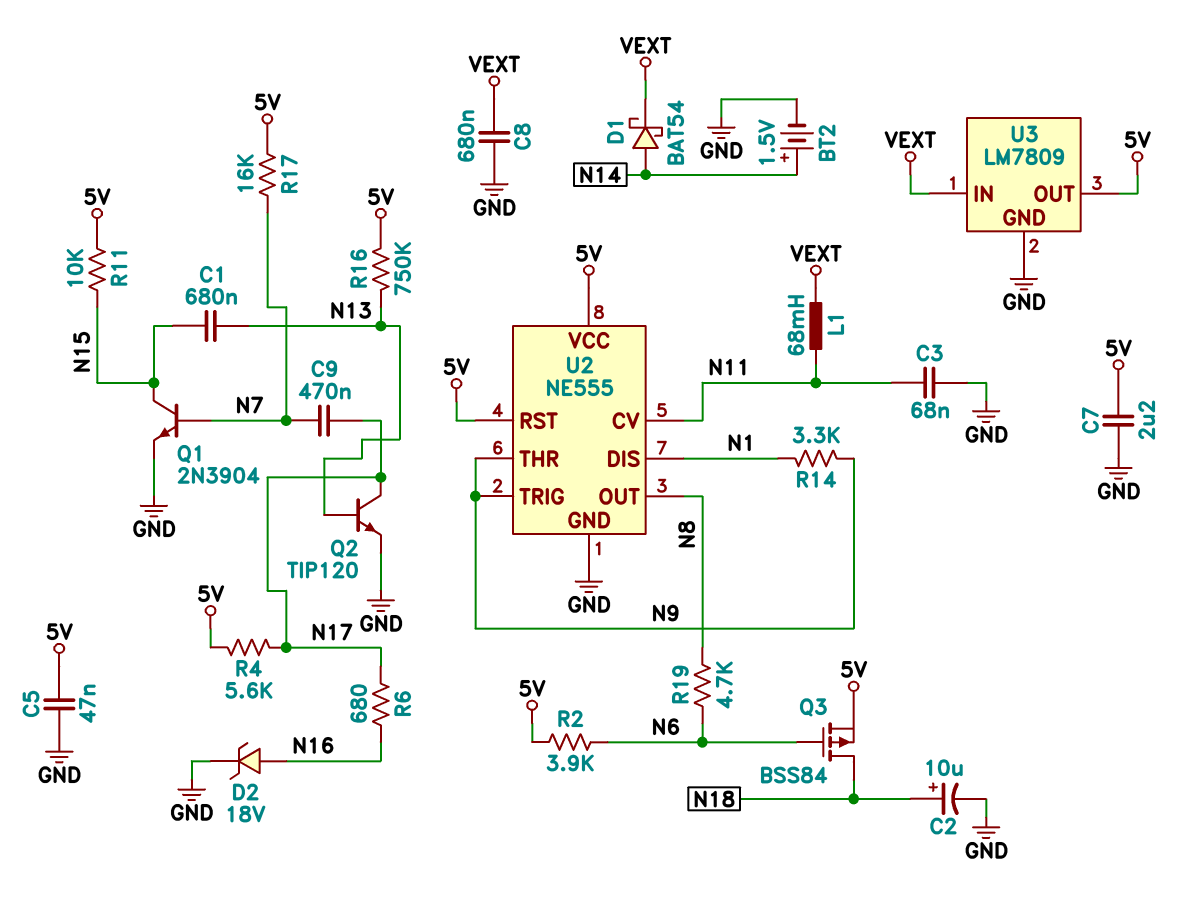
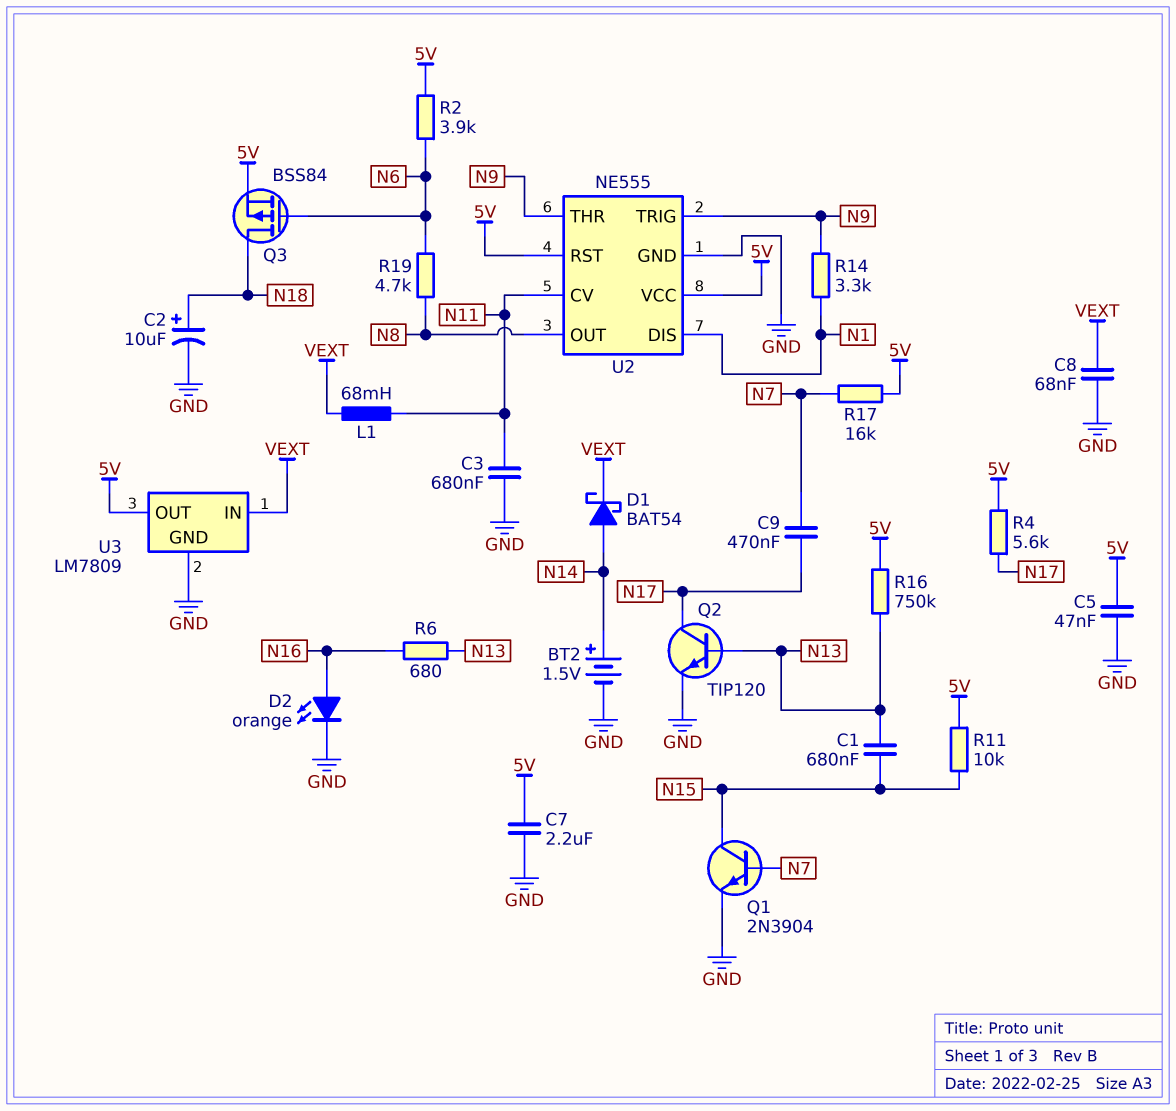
C3: 68nF (GND, N11) -> 680nF (GND, N11)
C8: 680nF (GND, VEXT) -> 68nF (GND, VEXT)
D2: zener 18V (A N16, K GND) -> LED orange (A N16, K GND)
R6: 680 (N16, N17) -> 680 (N13, N16)

